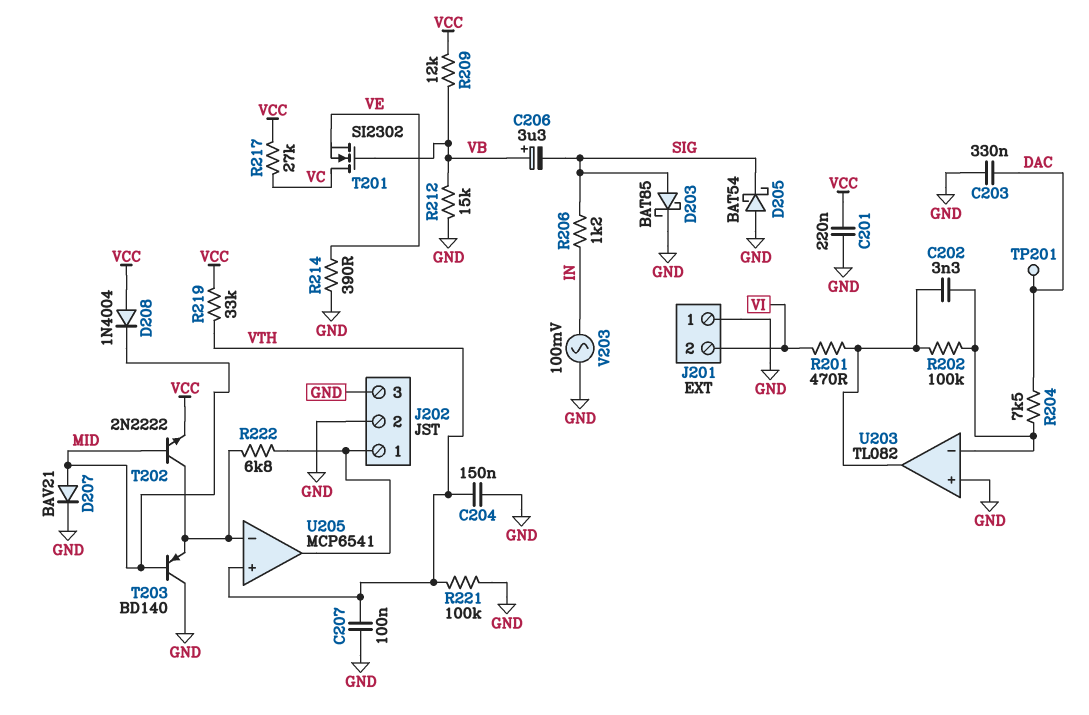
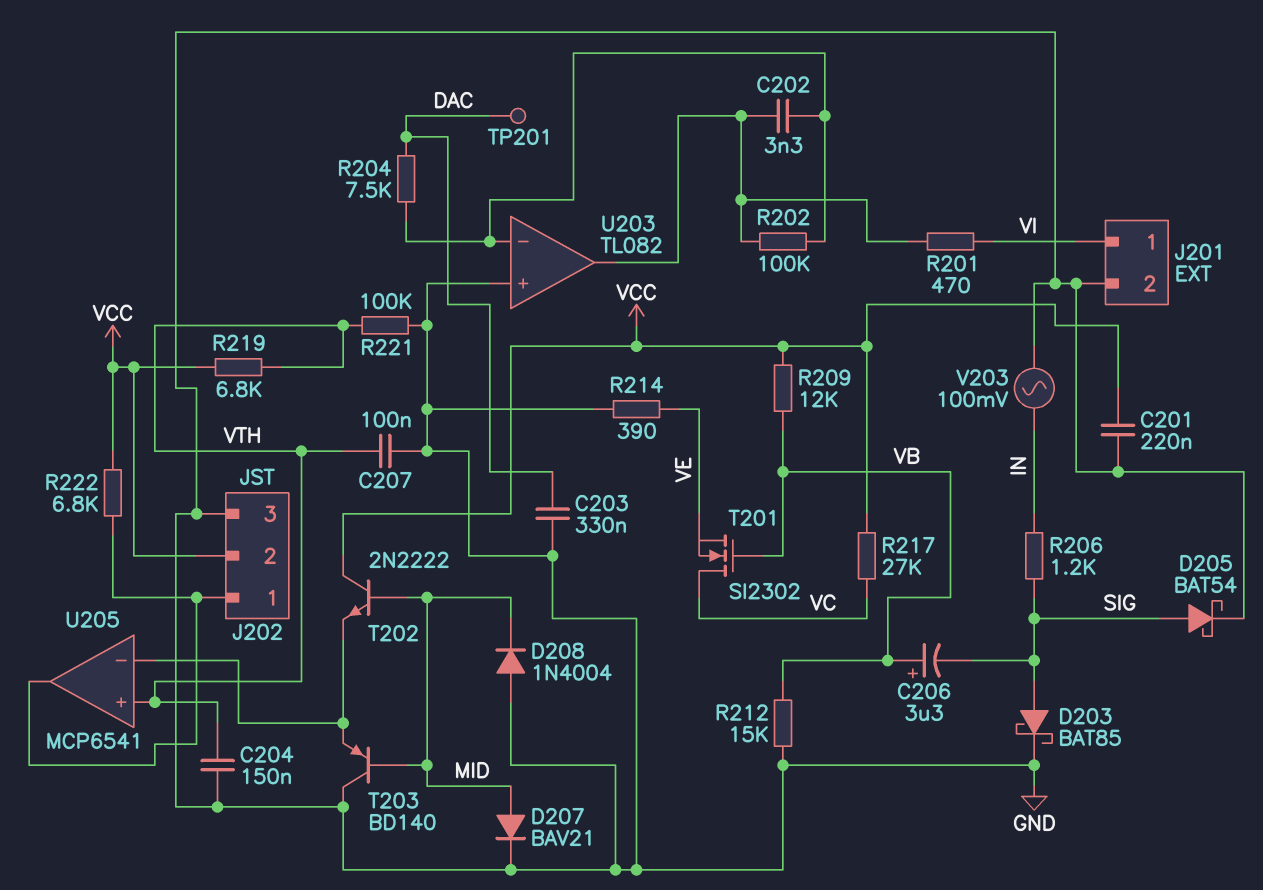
D205: schottky BAT54 (A GND, K SIG) -> schottky BAT54 (A SIG, K GND)
D208: diode 1N4004 (A VCC, K MID) -> diode 1N4004 (A GND, K MID)
J201 pin 1: GND -> VI
J201 pin 2: VI -> GND
J202 pin 2: GND -> VCC
R219: 33k (VCC, VTH) -> 6.8k (VCC, VTH)
R222: 6.8k (J202/1, U205/in-) -> 6.8k (J202/1, VCC)
T202: NPN 2N2222 (B MID, C U205/in-, E VCC) -> NPN 2N2222 (B MID, C VCC, E U205/in-)

